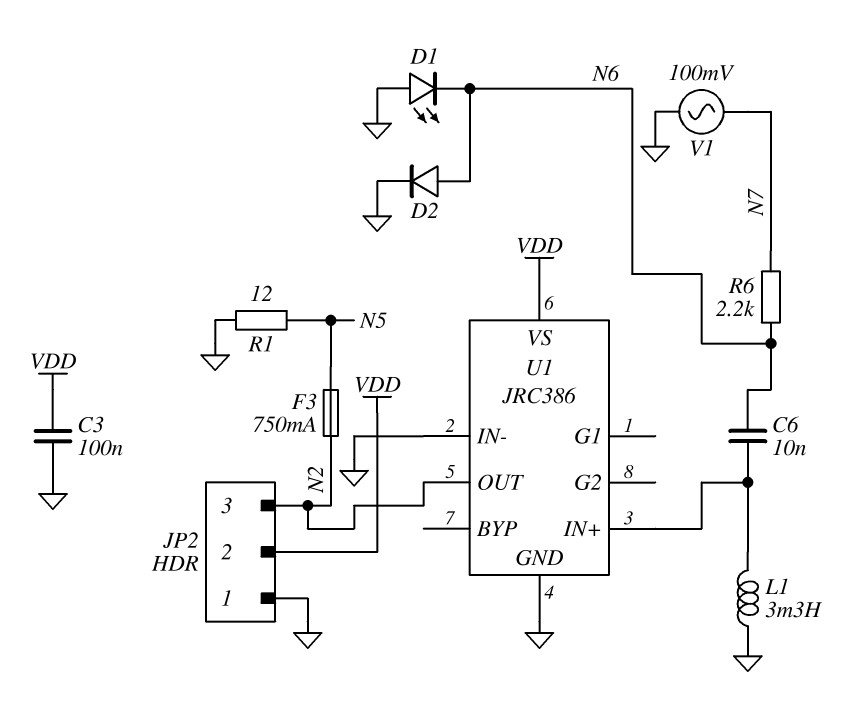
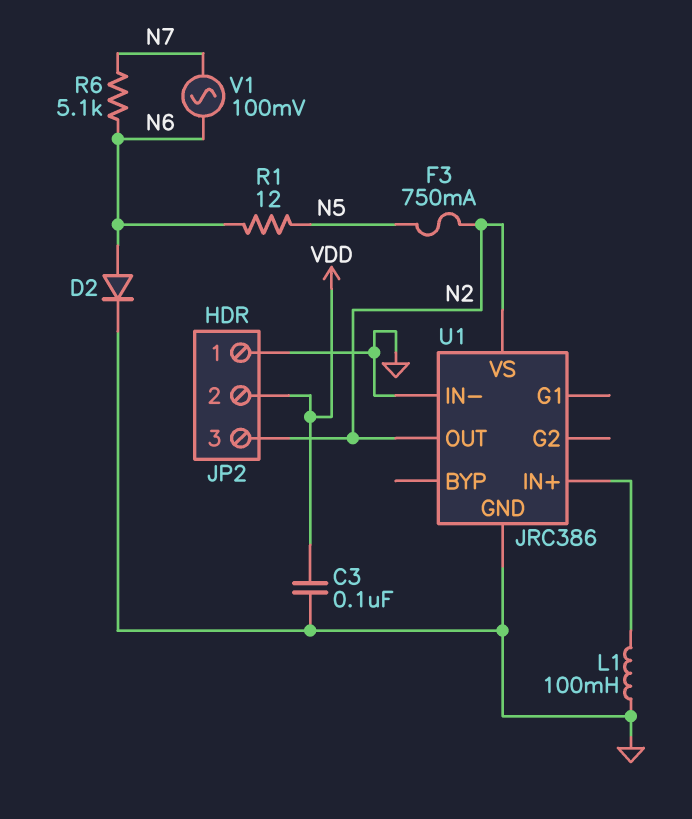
C6: 10nF (N6, U1/IN+) -> none
D1: LED (A GND, K N6) -> none
L1: 3.3mH (GND, U1/IN+) -> 100mH (GND, U1/IN+)
R1: 12 (GND, N5) -> 12 (N5, N6)
R6: 2.2k (N6, N7) -> 5.1k (N6, N7)
U1 pin VS: VDD -> N2
V1: AC 100mV (GND, N7) -> AC 100mV (N6, N7)

